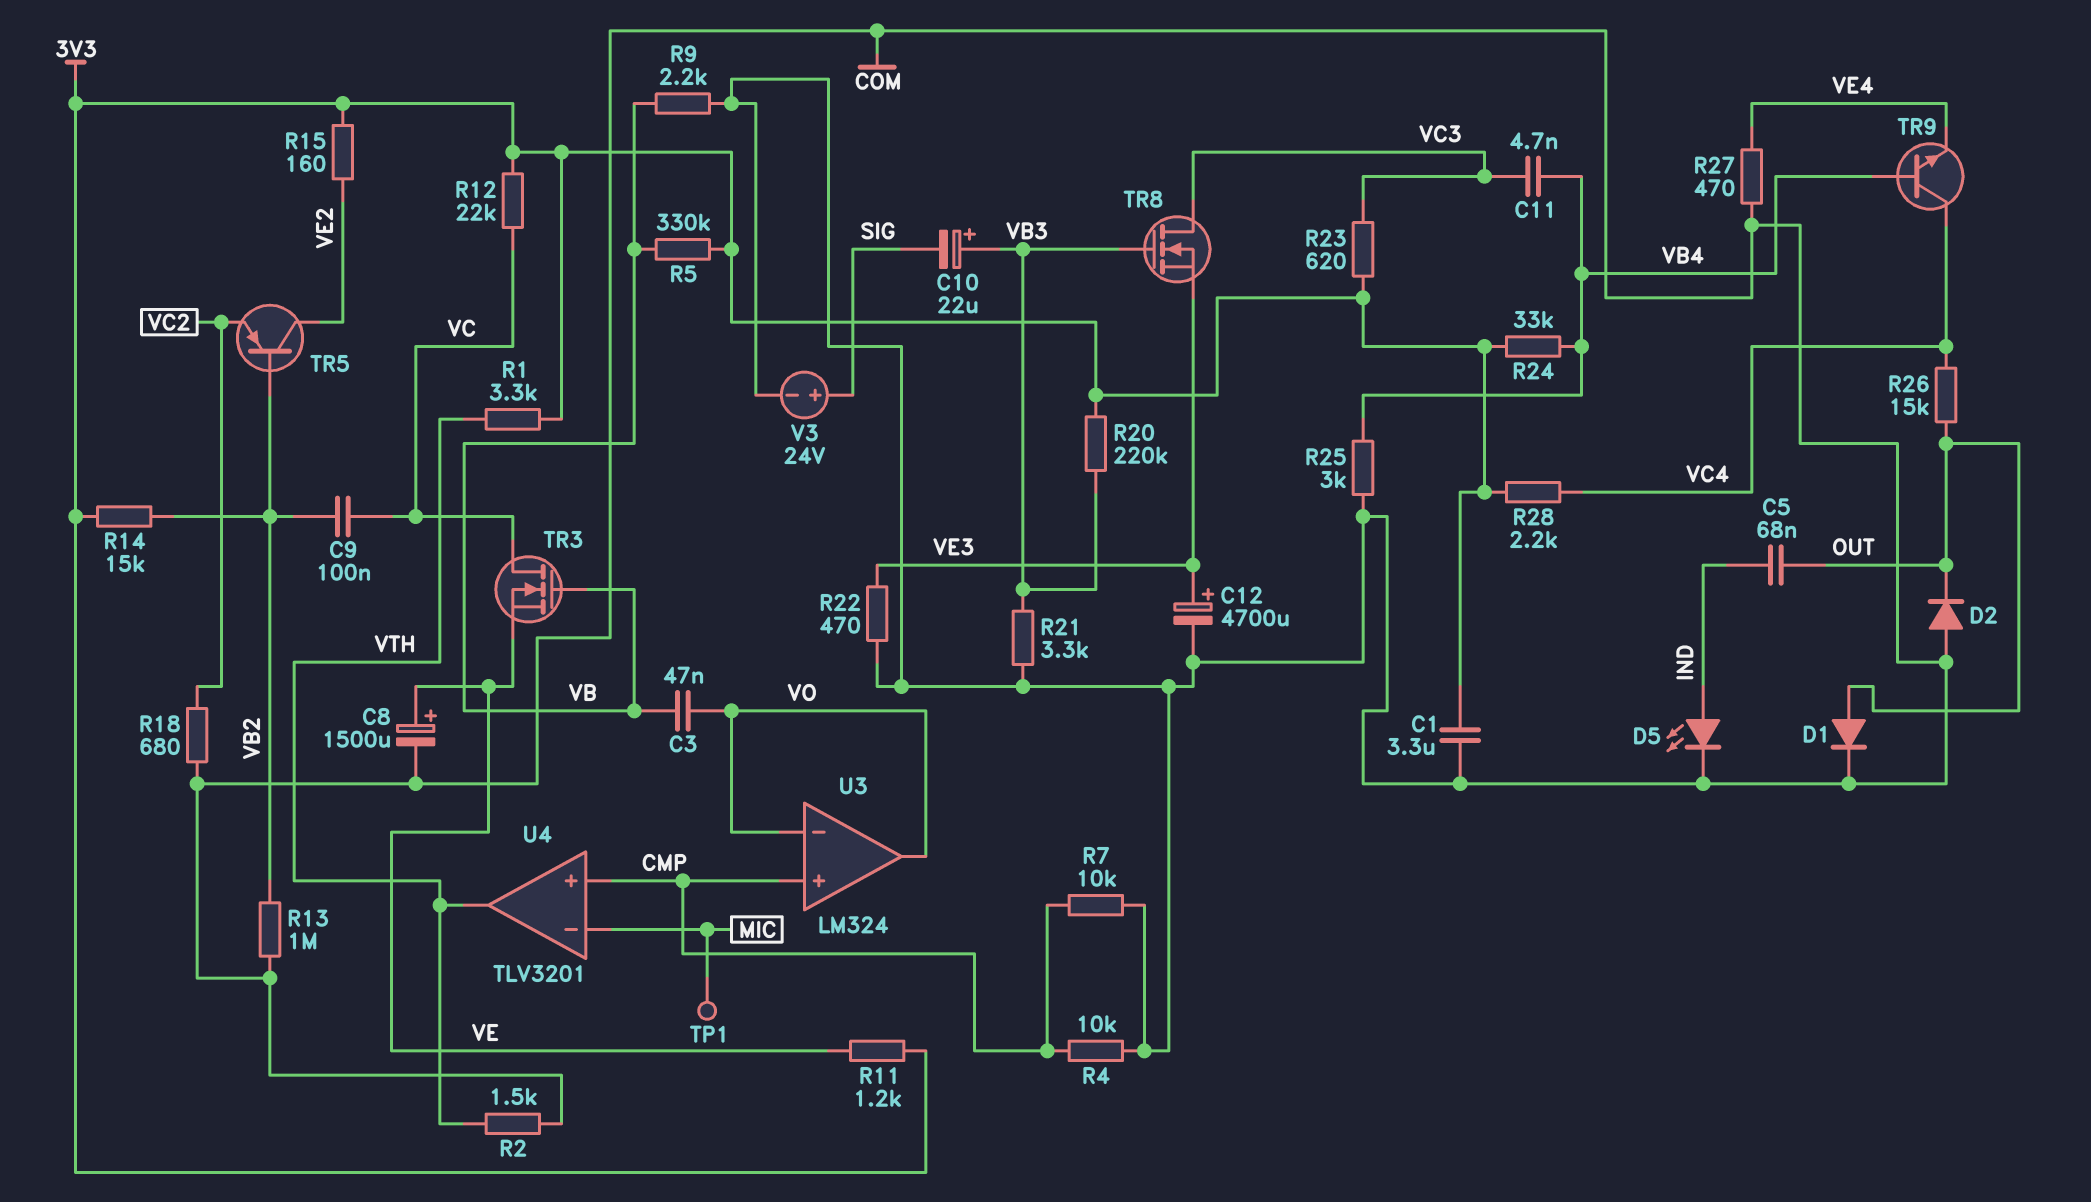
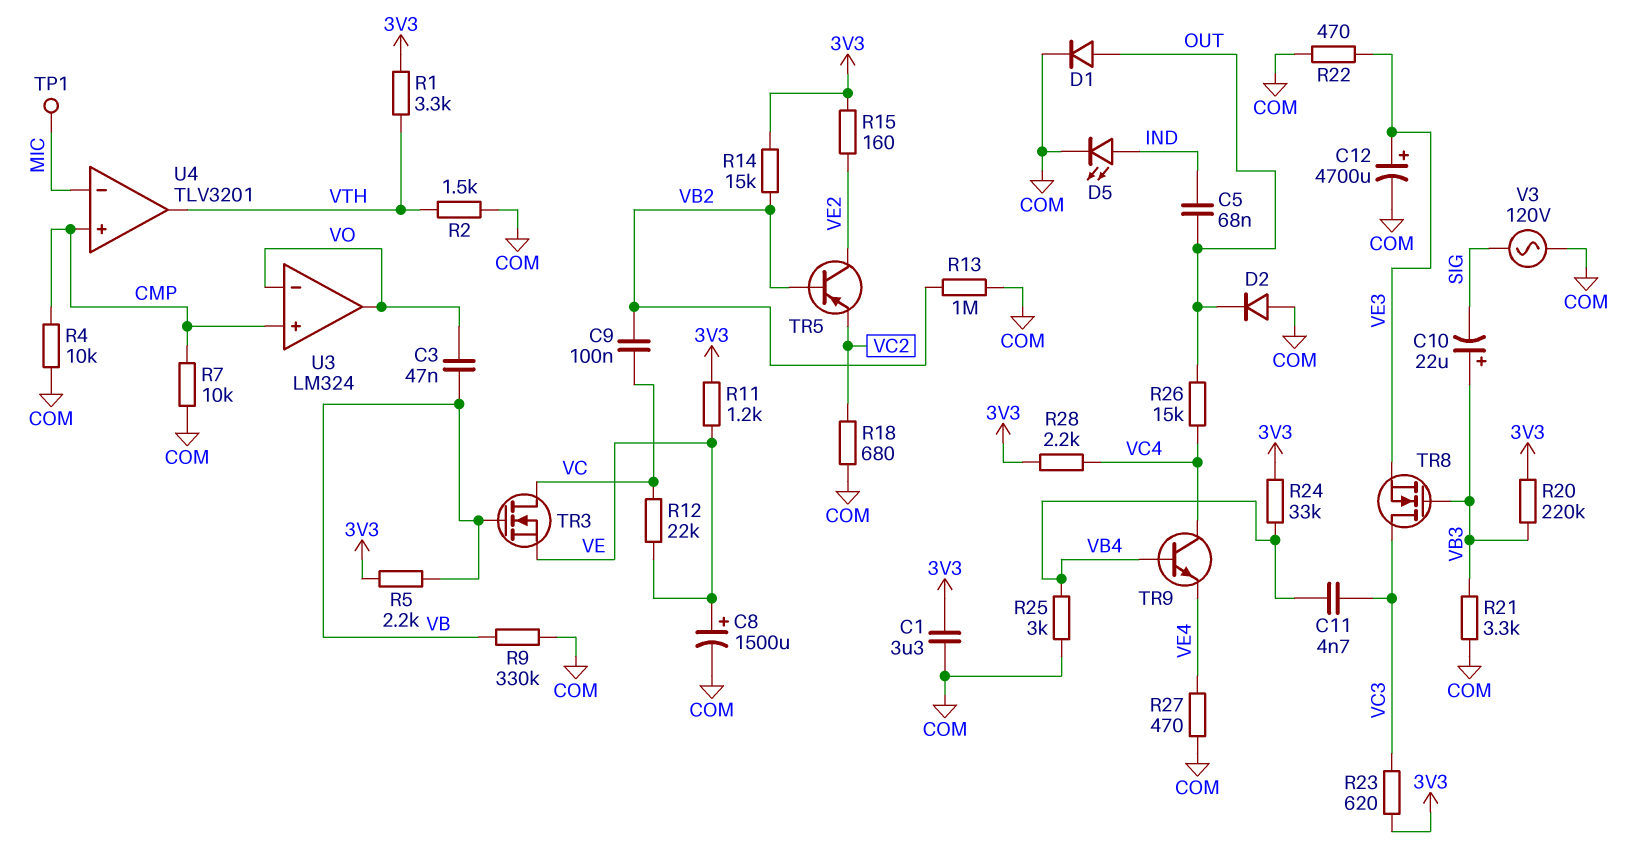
R5: 330k (3V3, VB) -> 2.2k (3V3, VB)
R9: 2.2k (COM, VB) -> 330k (COM, VB)
R12: 22k (3V3, VC) -> 22k (VC, VE)
V3: 24V (plus SIG, minus COM) -> AC 120V (COM, SIG)

